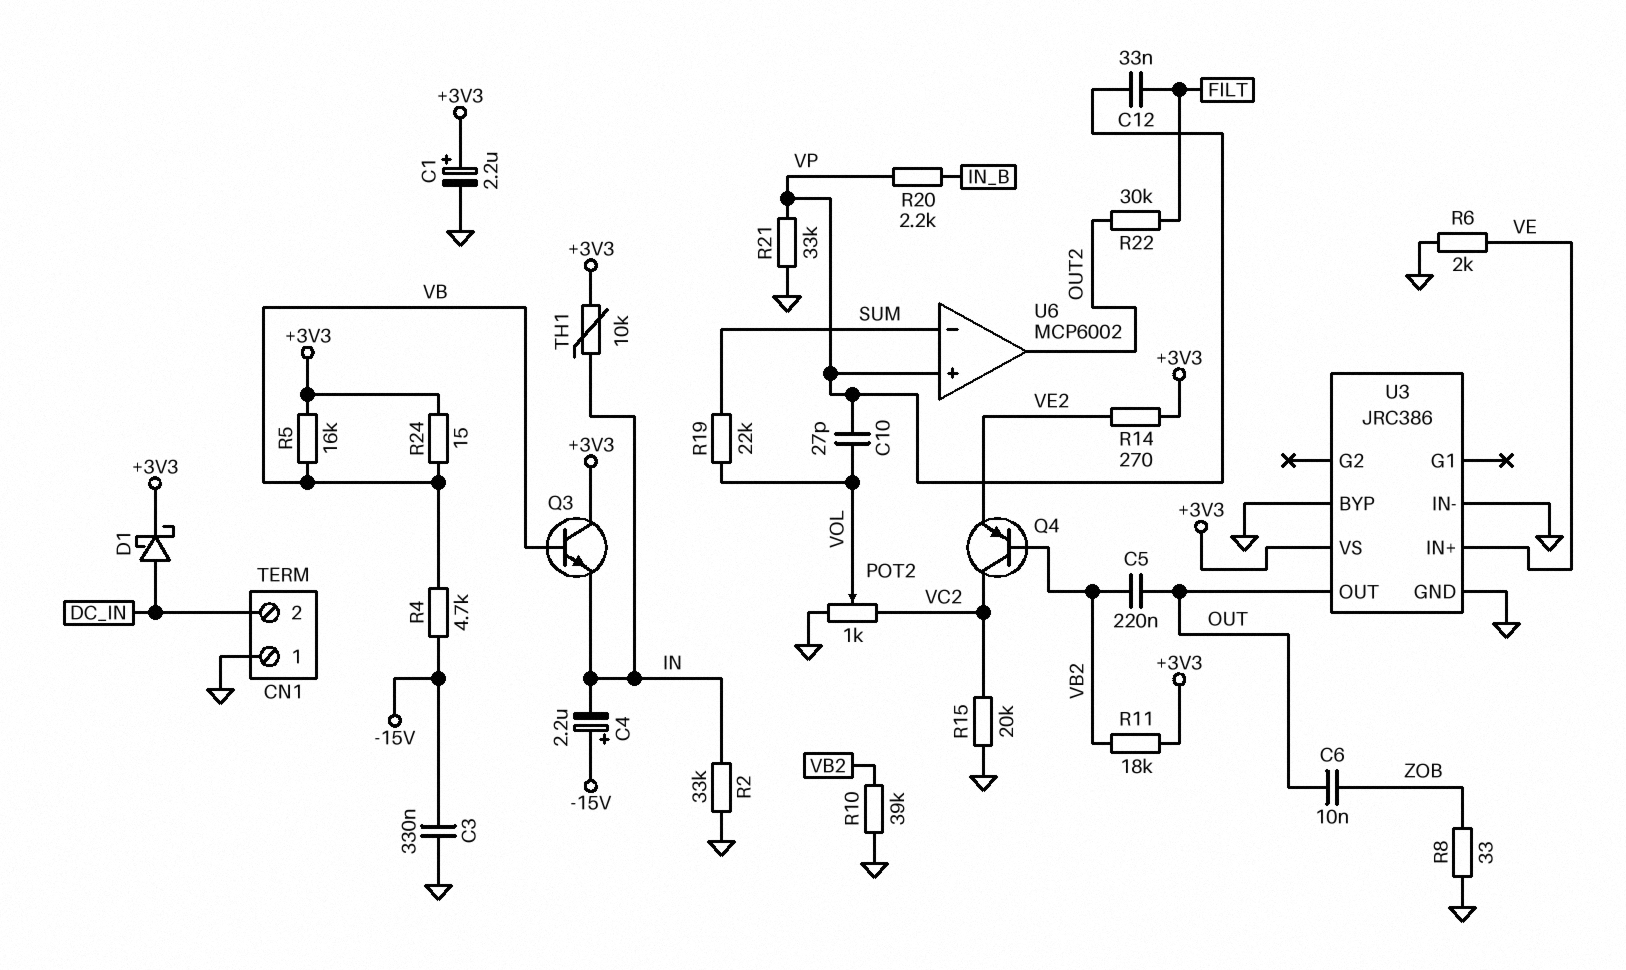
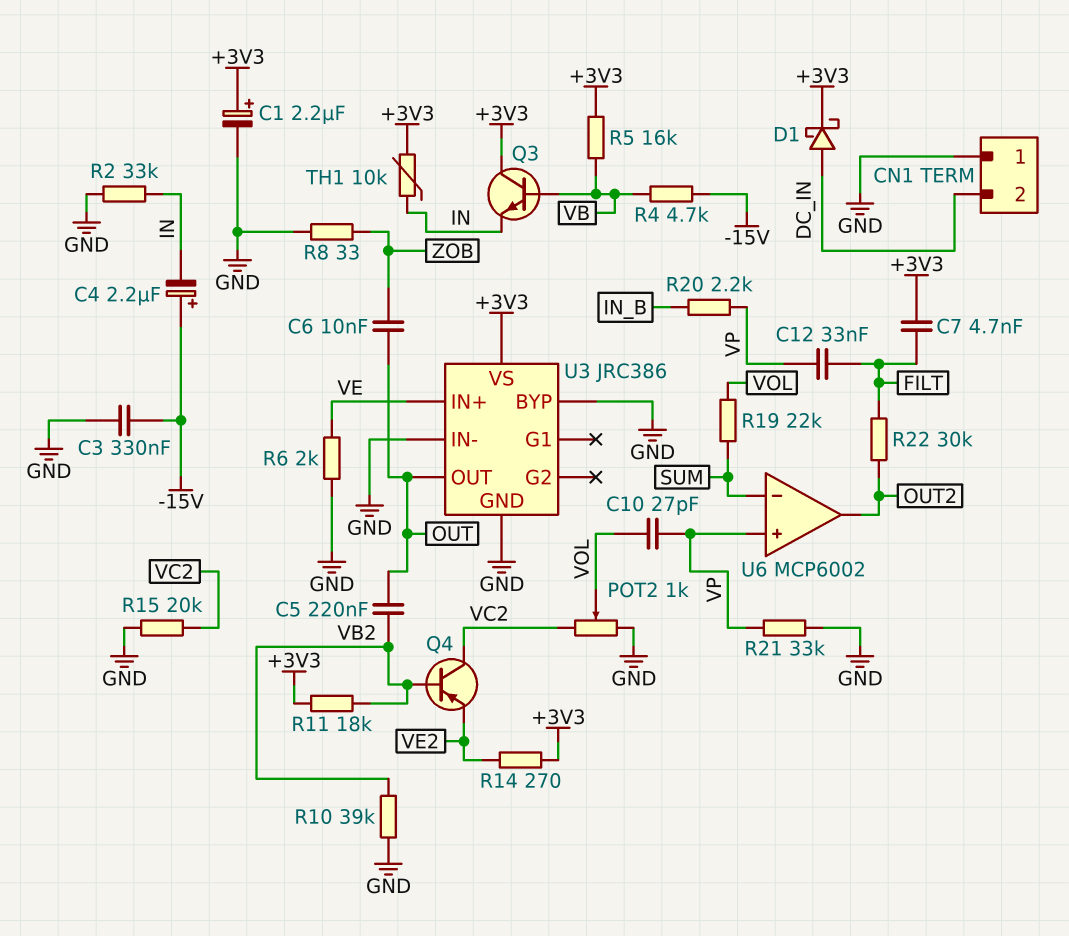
C7: none -> 4.7nF (+3V3, FILT)
R24: 15 (+3V3, VB) -> none

